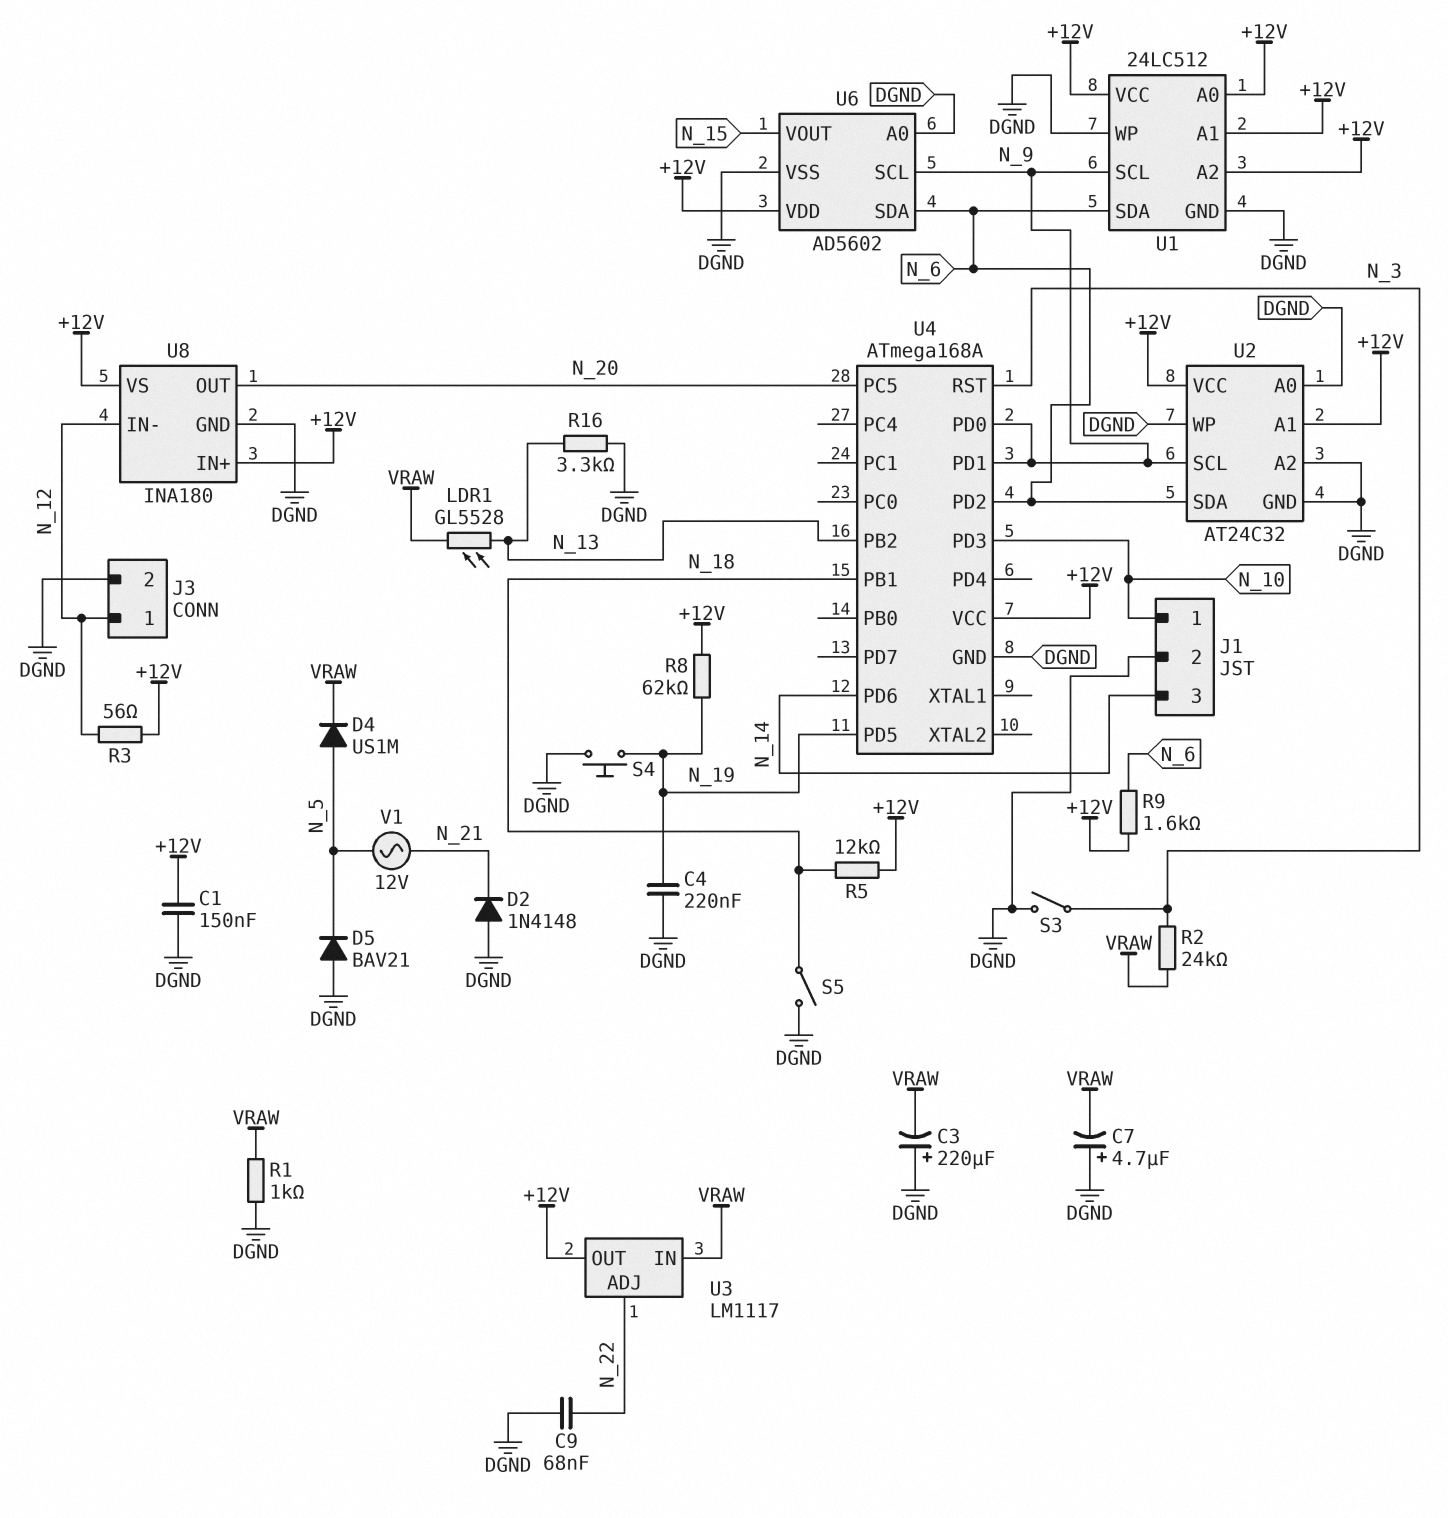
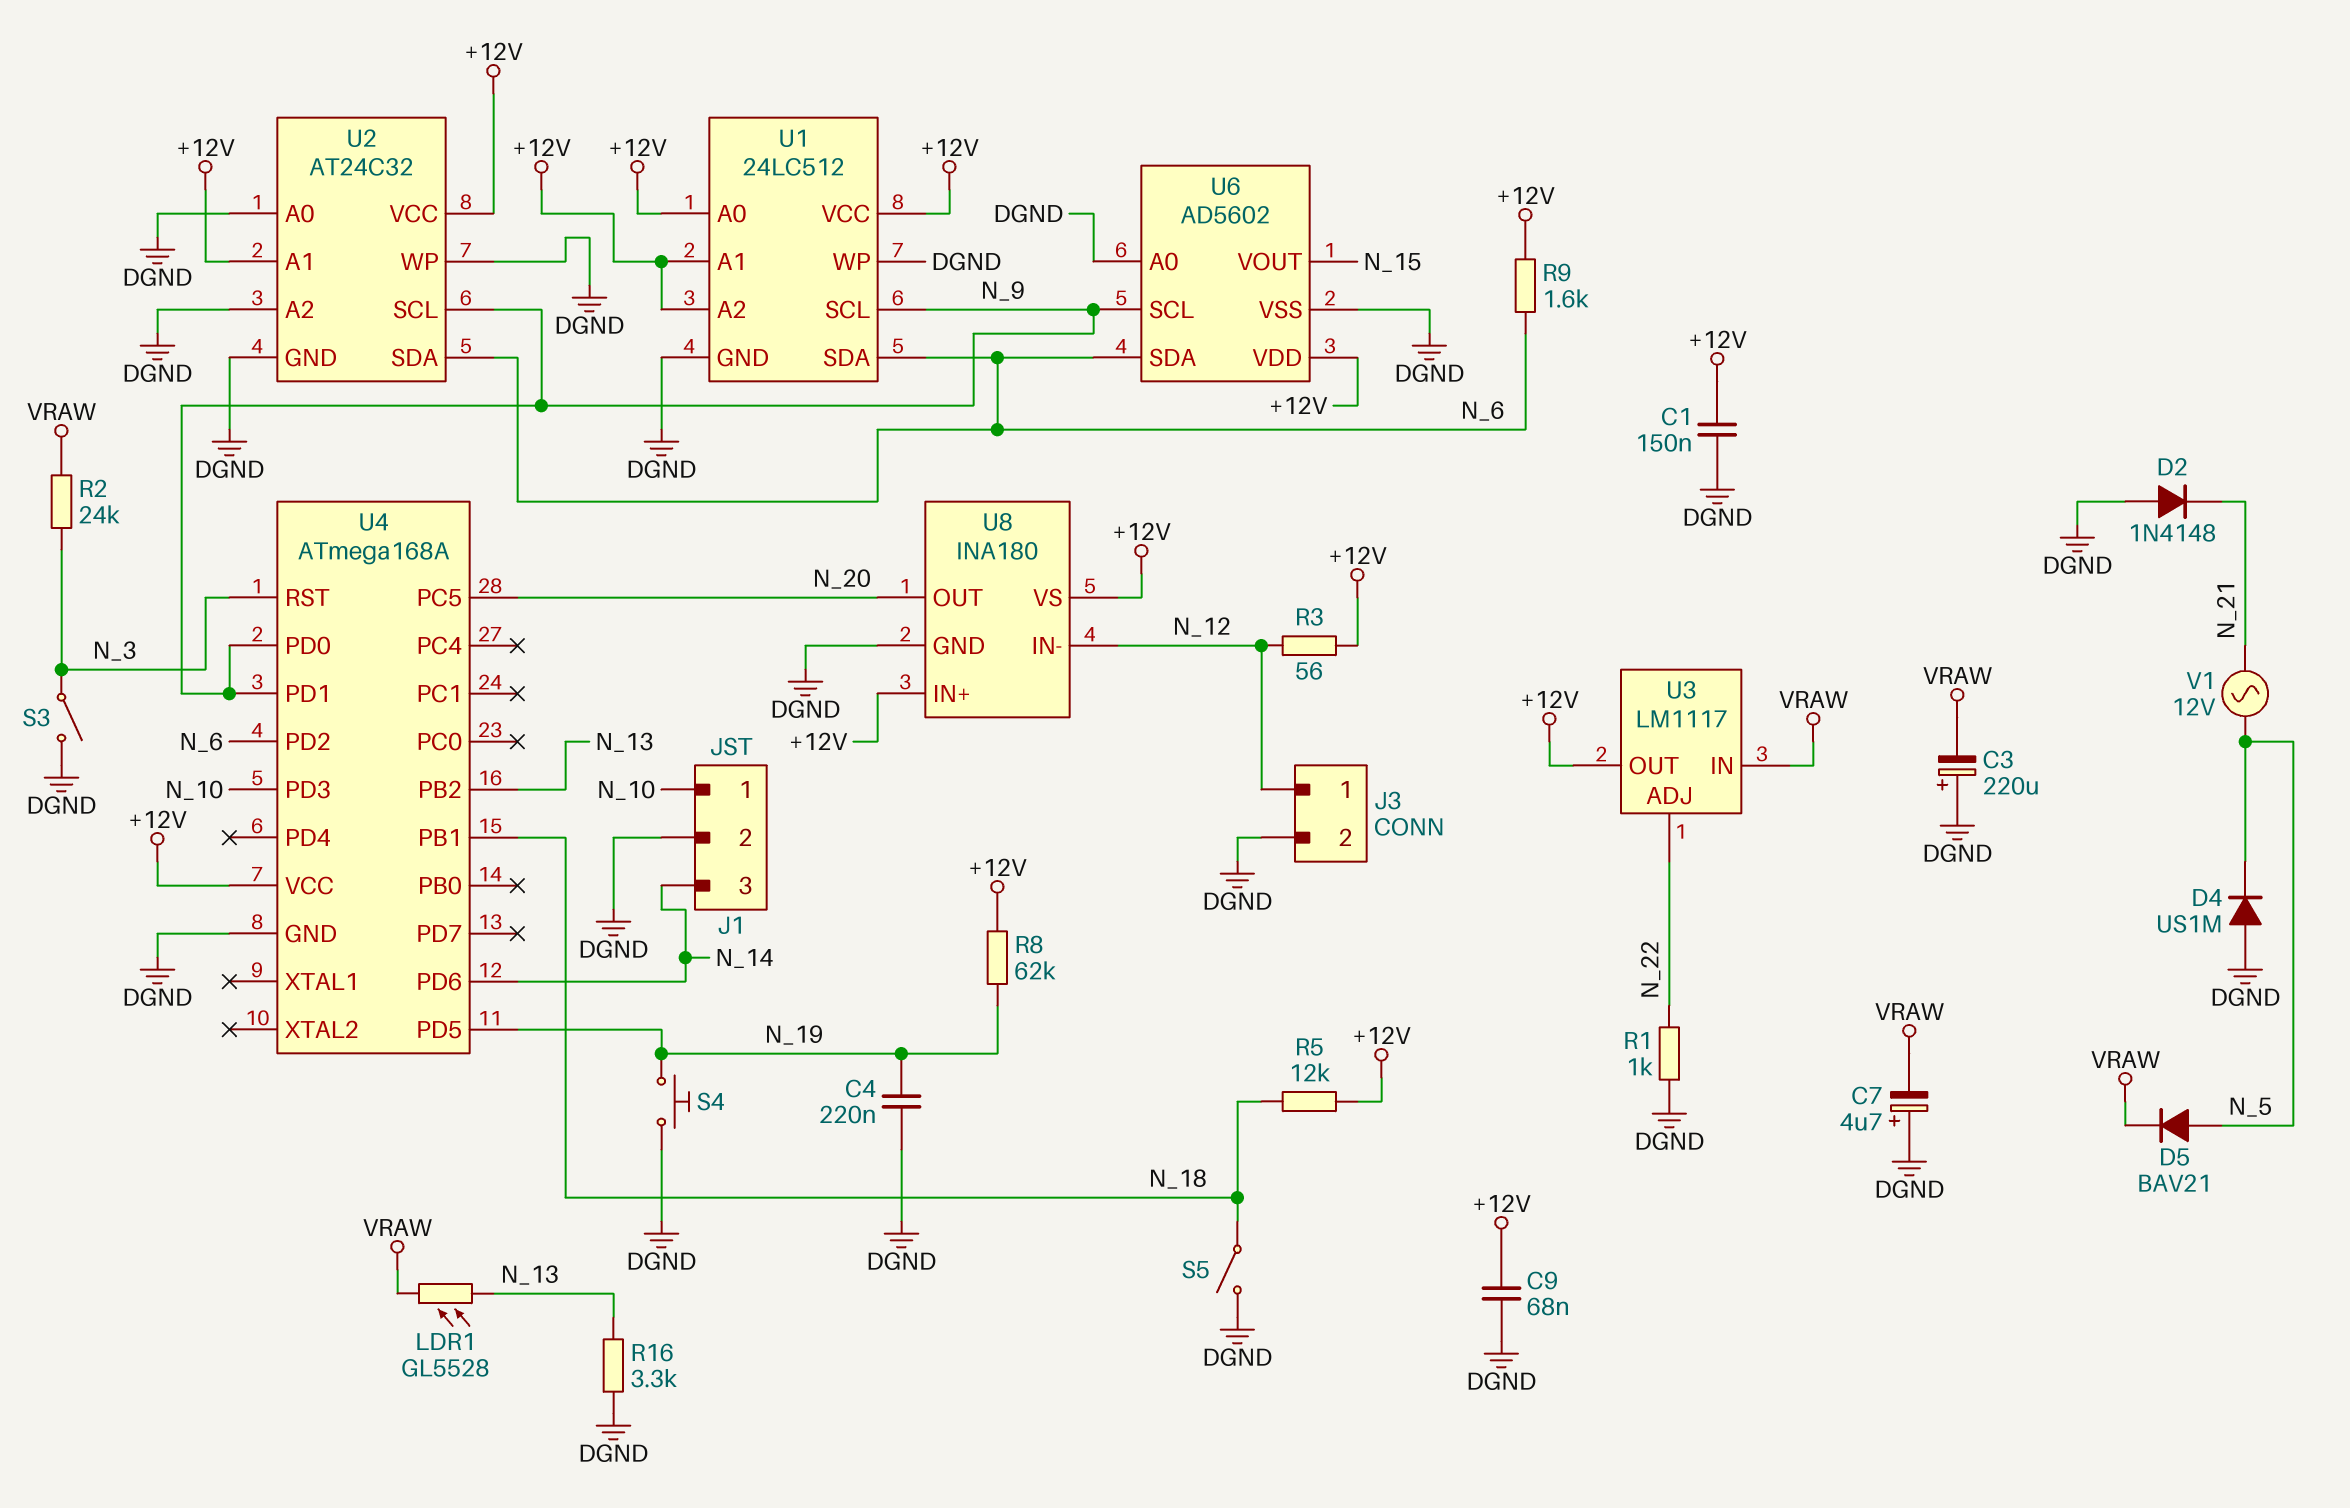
C9: 68nF (DGND, N_22) -> 68nF (+12V, DGND)
D4: diode US1M (A N_5, K VRAW) -> diode US1M (A DGND, K N_5)
D5: diode BAV21 (A DGND, K N_5) -> diode BAV21 (A N_5, K VRAW)
R1: 1k (DGND, VRAW) -> 1k (DGND, N_22)

